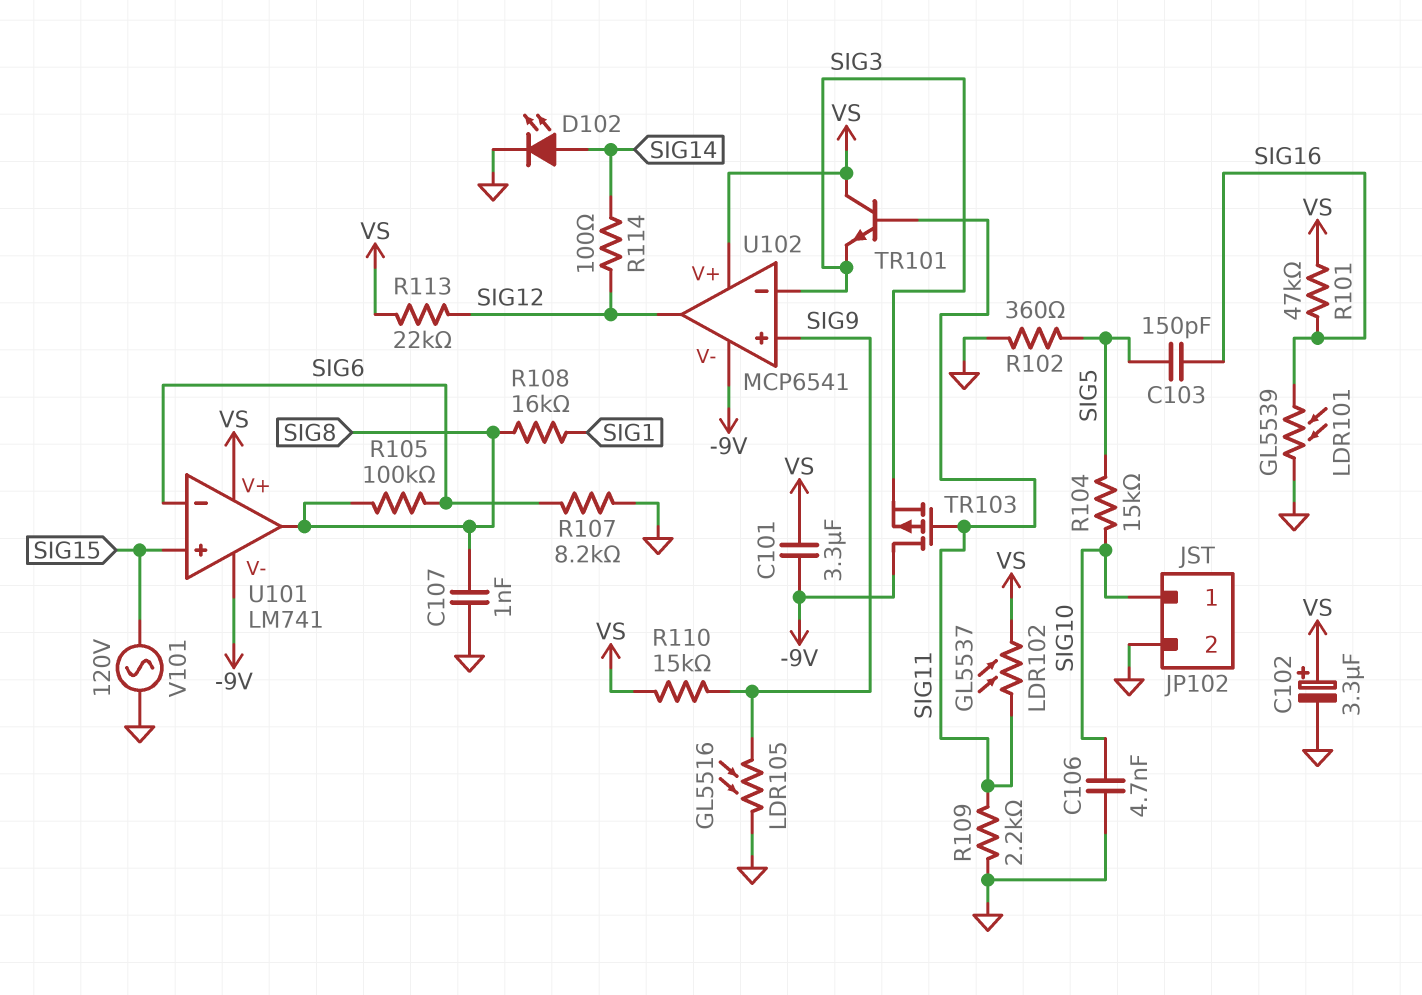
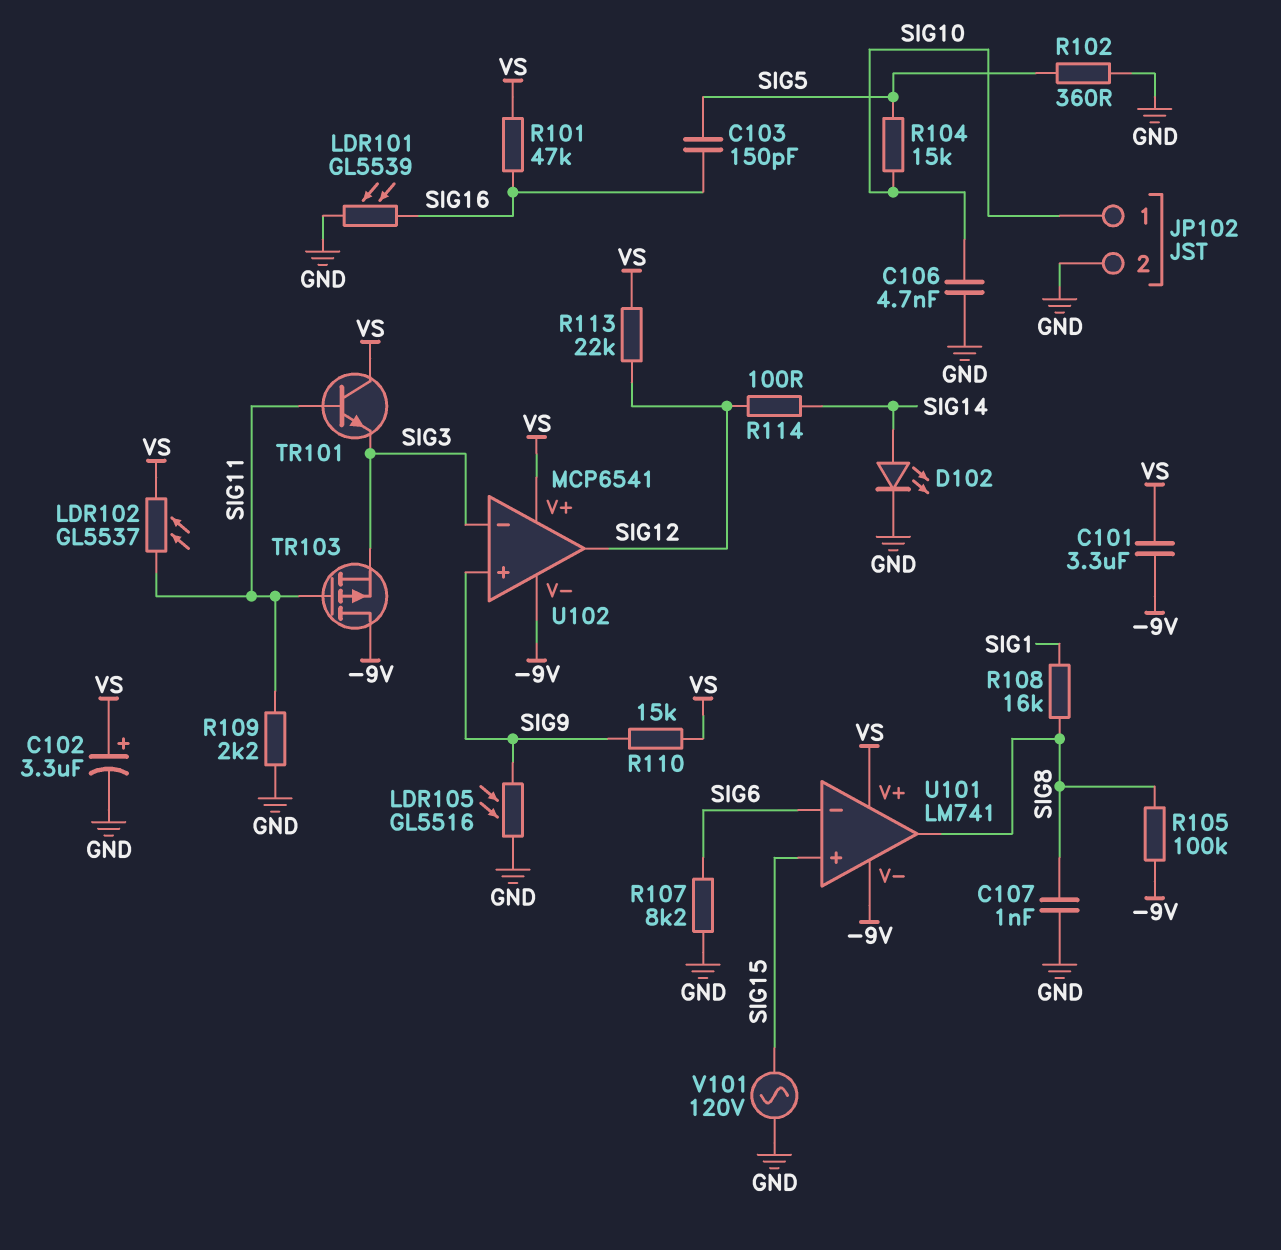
R105: 100k (SIG6, SIG8) -> 100k (-9V, SIG8)

